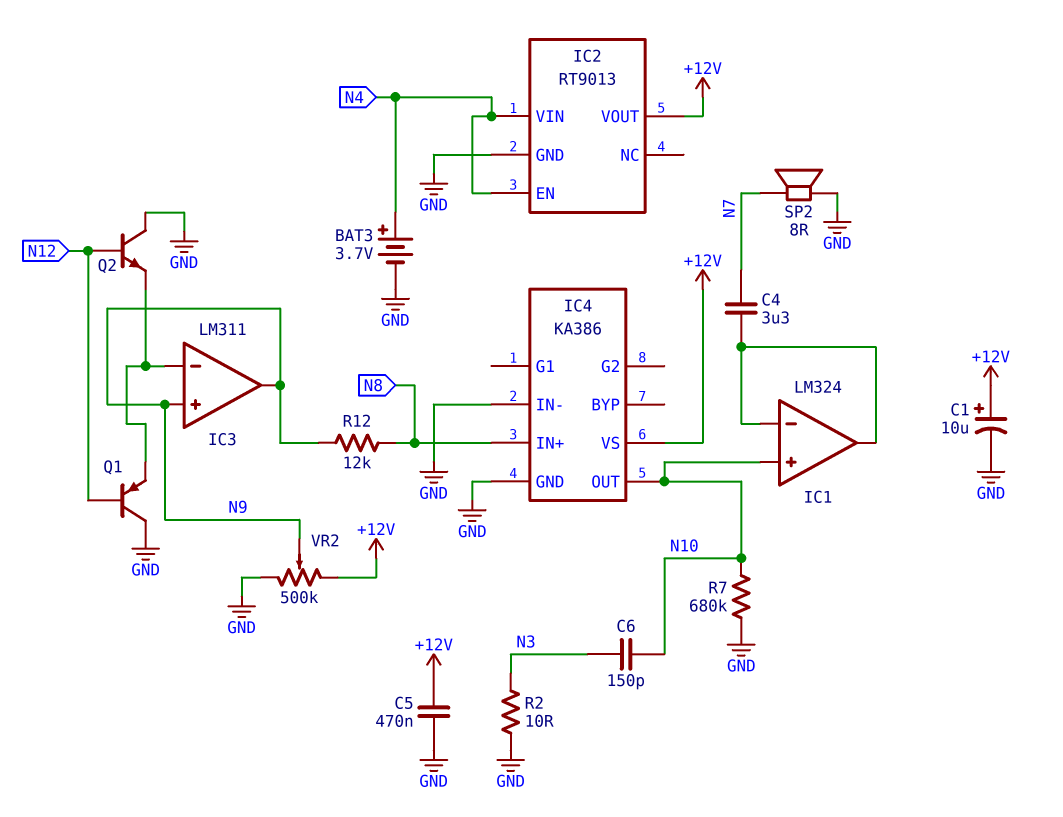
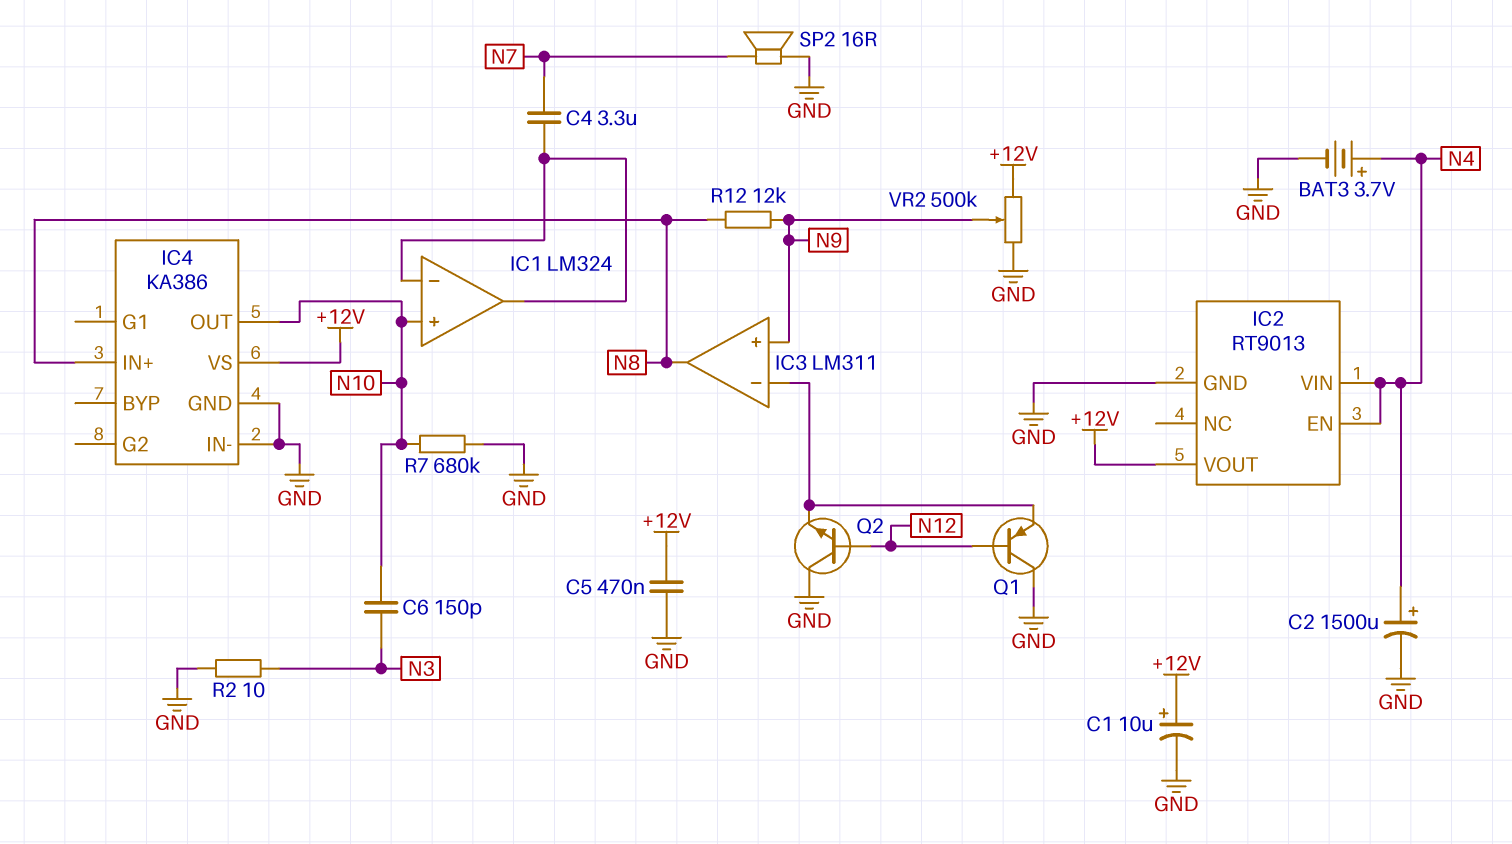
C2: none -> 1500uF (plus N4, minus GND)
IC3 pin out: N9 -> N8
SP2: speaker 8R (GND, N7) -> speaker 16R (GND, N7)

